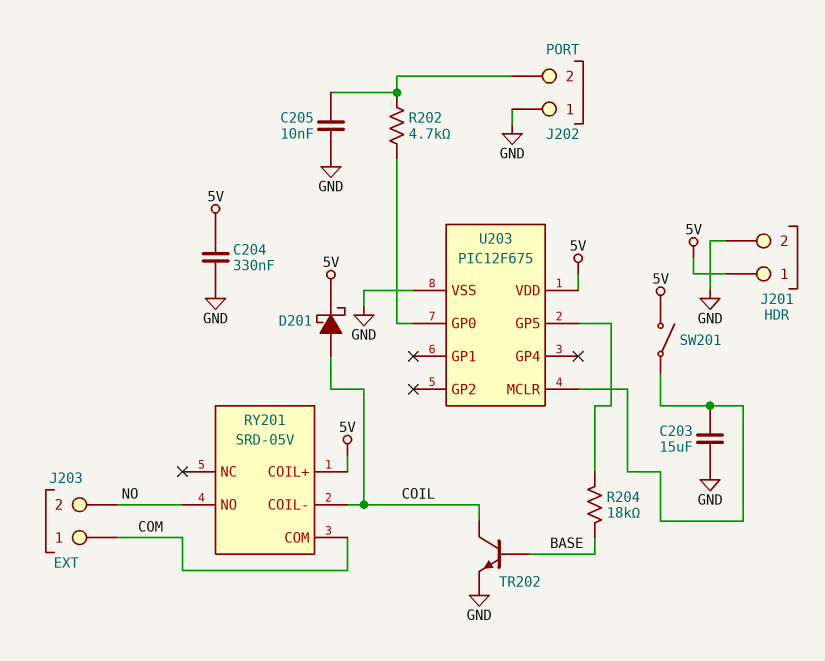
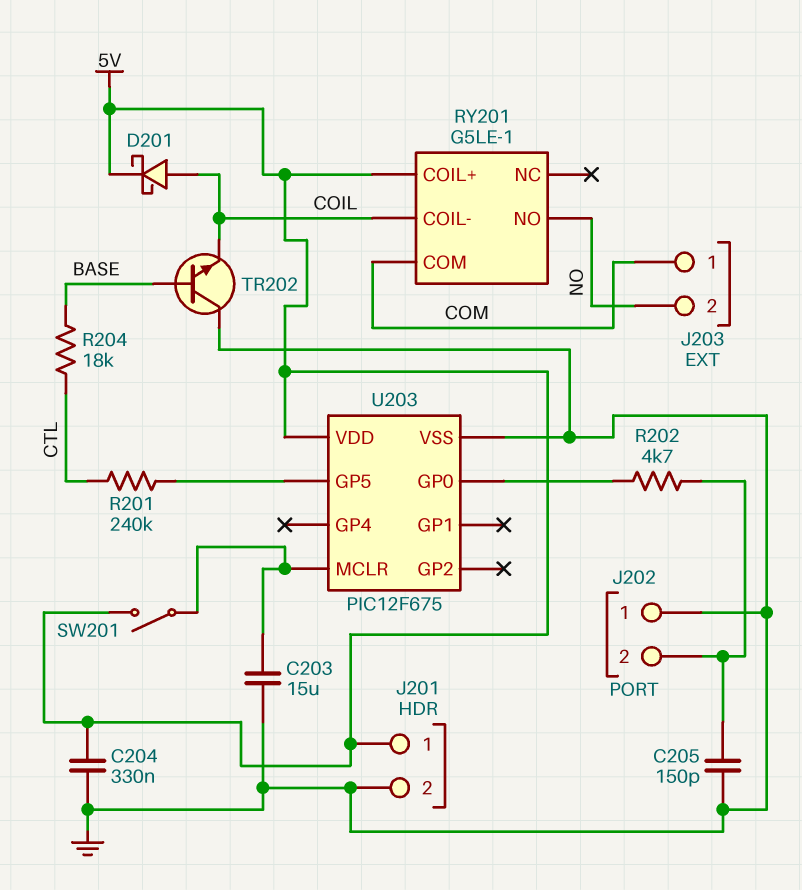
C205: 10nF (GND, J202/2) -> 150pF (GND, J202/2)
R201: none -> 240k (CTL, U203/GP5)
R204: 18k (BASE, U203/GP5) -> 18k (BASE, CTL)
RY201: SRD-05V -> G5LE-1
TR202: NPN (B BASE, C COIL, E GND) -> NPN (B BASE, C GND, E COIL)

